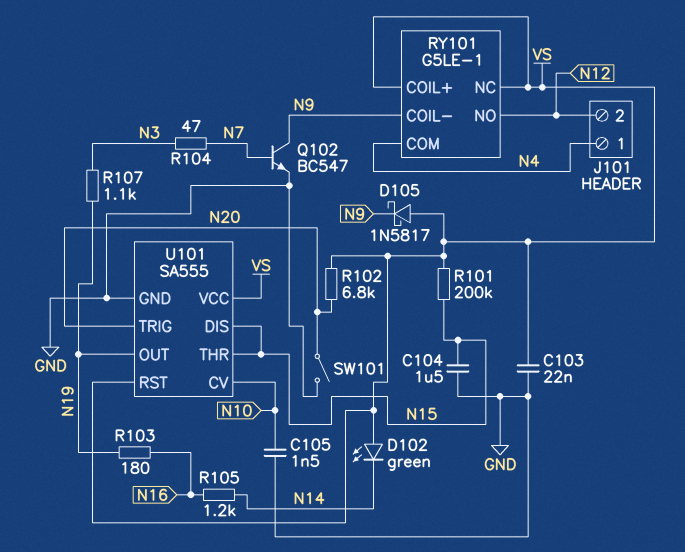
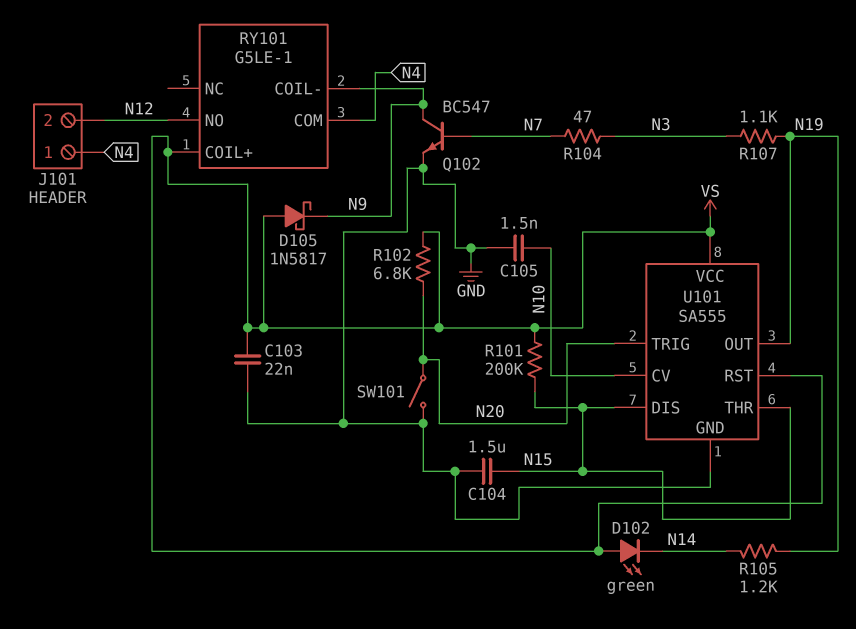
R103: 180 (N16, N19) -> none
R105: 1.2k (N14, N16) -> 1.2k (N14, N19)
RY101 pin NC: VS -> none

